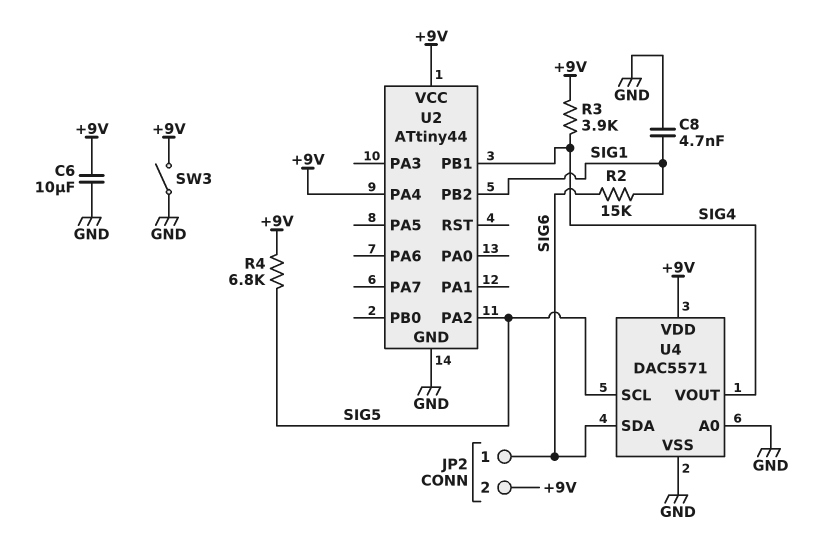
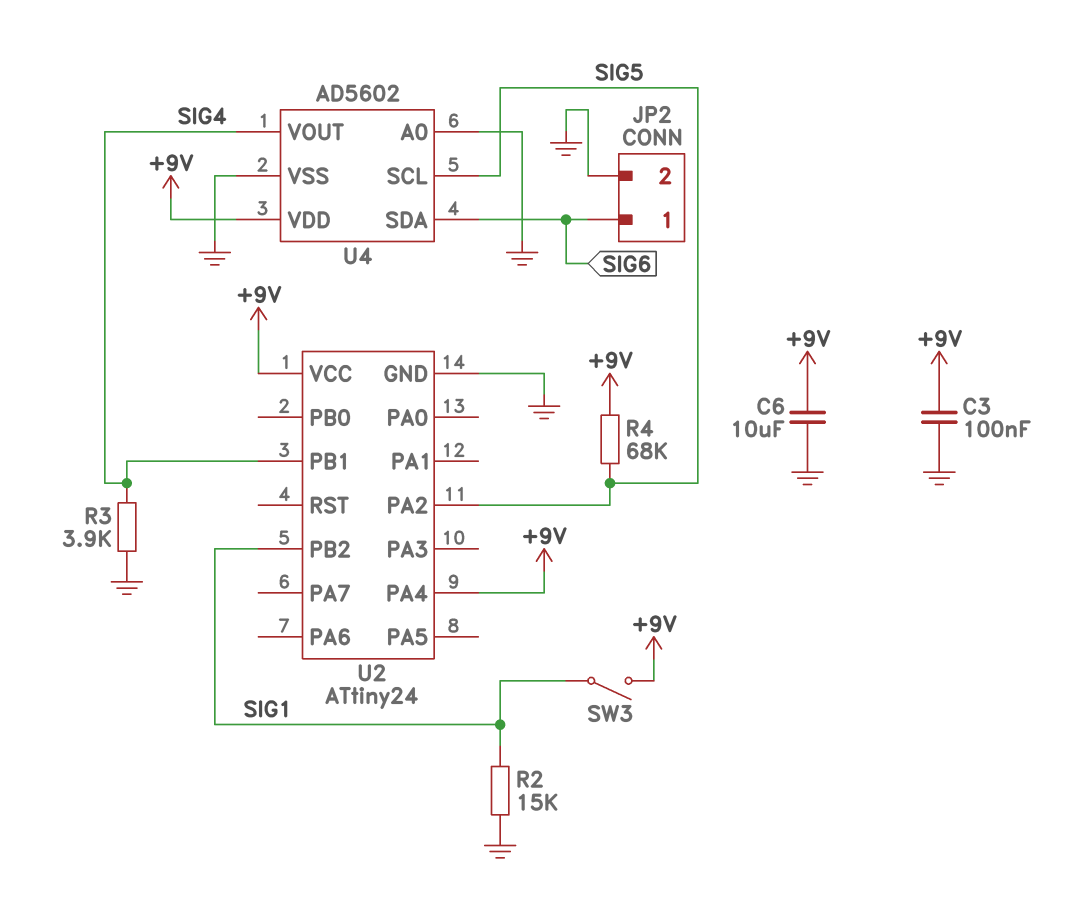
C3: none -> 100nF (+9V, GND)
C8: 4.7nF (GND, SIG1) -> none
JP2 pin 2: +9V -> GND
R2: 15k (SIG1, SIG6) -> 15k (GND, SIG1)
R3: 3.9k (+9V, SIG4) -> 3.9k (GND, SIG4)
R4: 6.8k (+9V, SIG5) -> 68k (+9V, SIG5)
SW3: switch (+9V, GND) -> switch (+9V, SIG1)
U2: ATtiny44 -> ATtiny24
U4: DAC5571 -> AD5602

